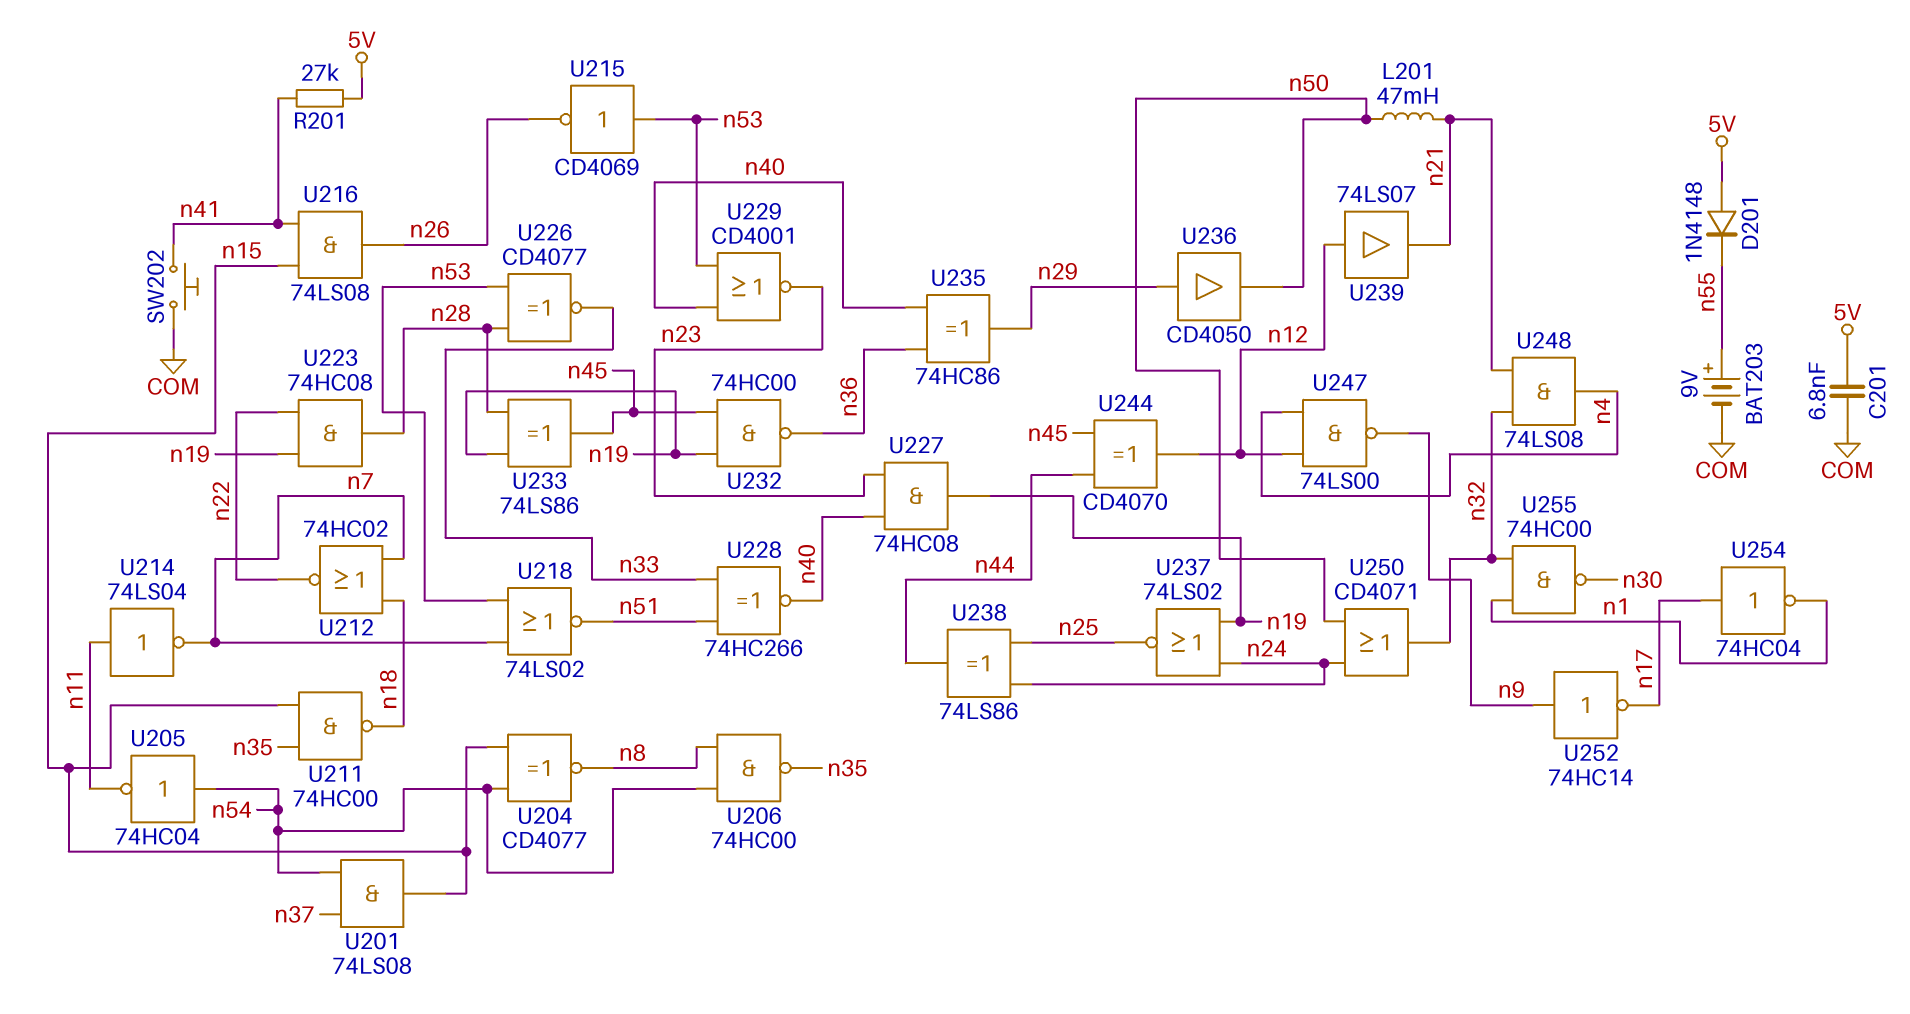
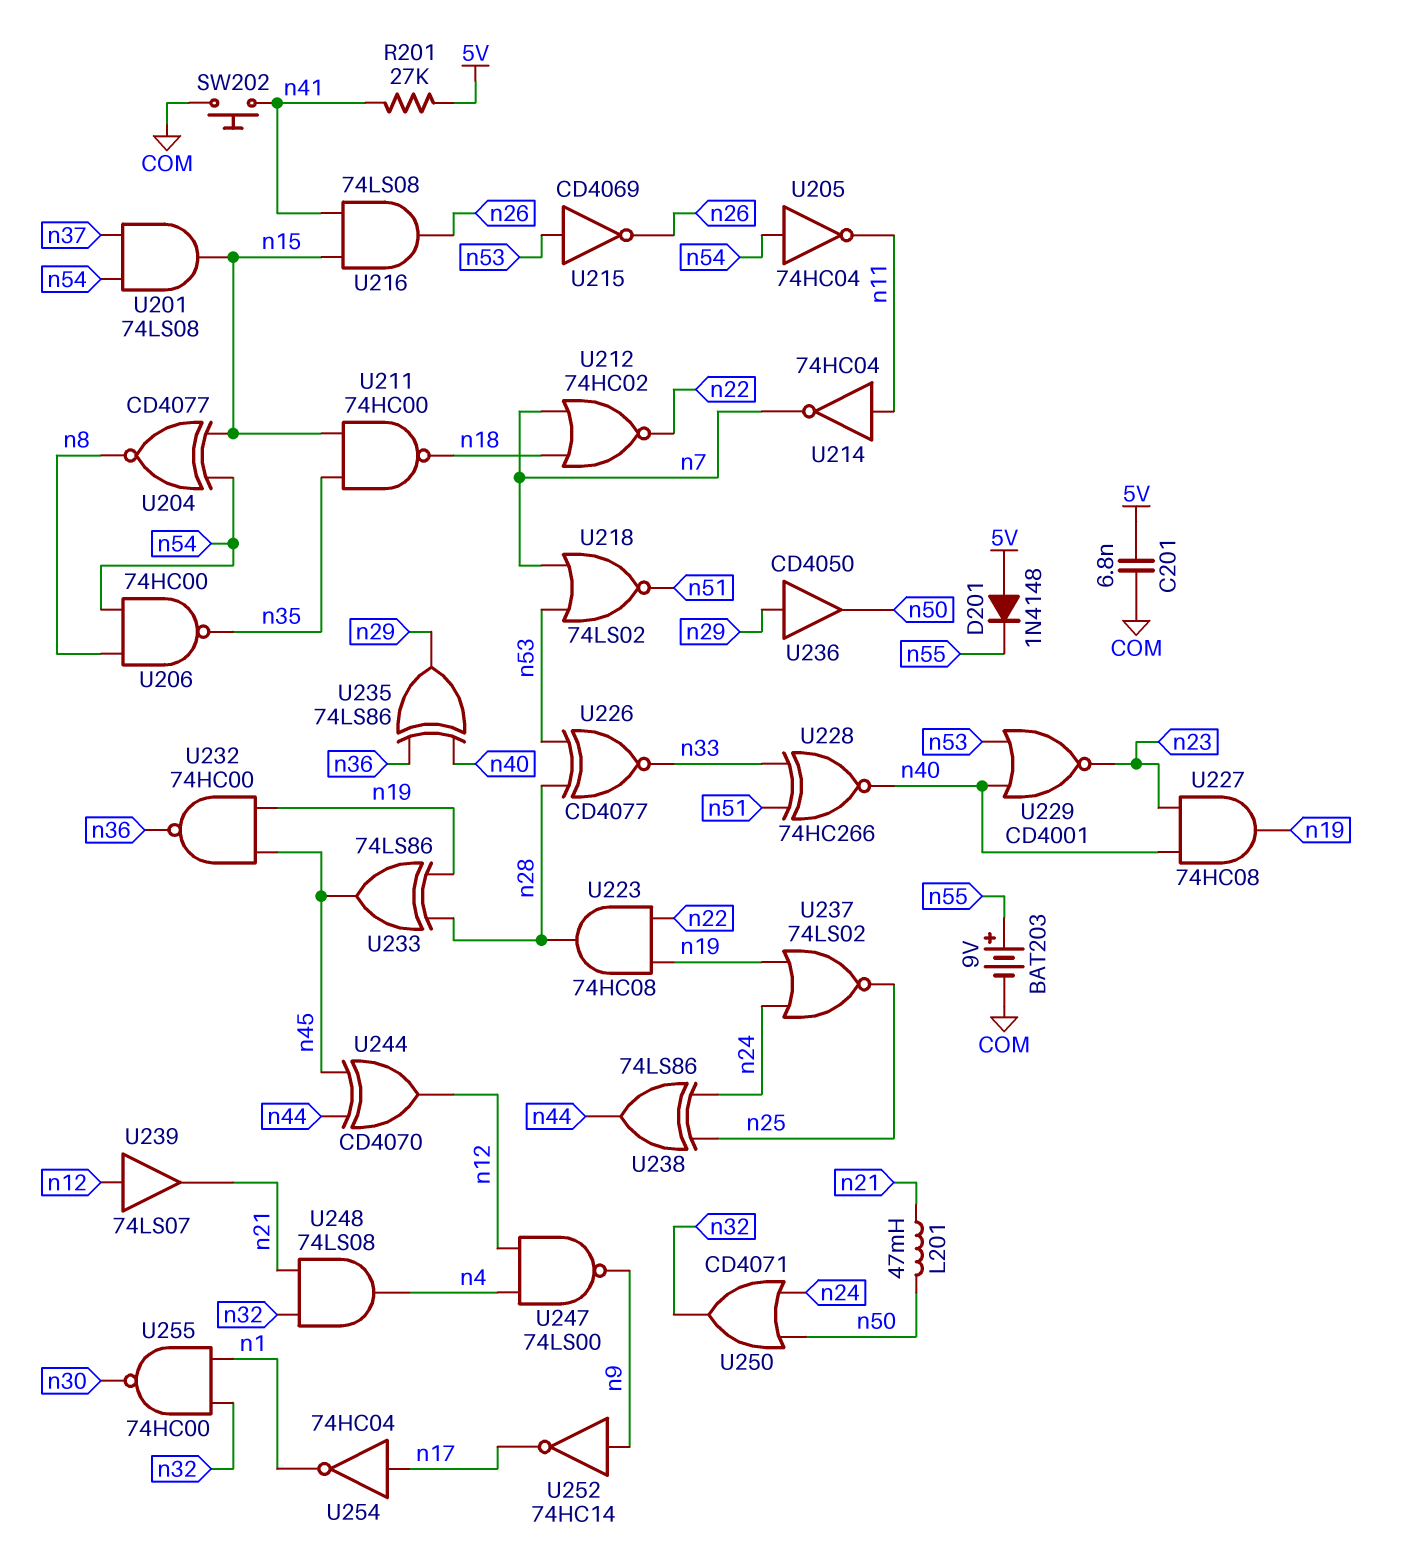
U214: NOT 74LS04 (in n11, out n7) -> NOT 74HC04 (in n11, out n7)
U235: XOR 74HC86 (in n36, in n40, out n29) -> XOR 74LS86 (in n36, in n40, out n29)

